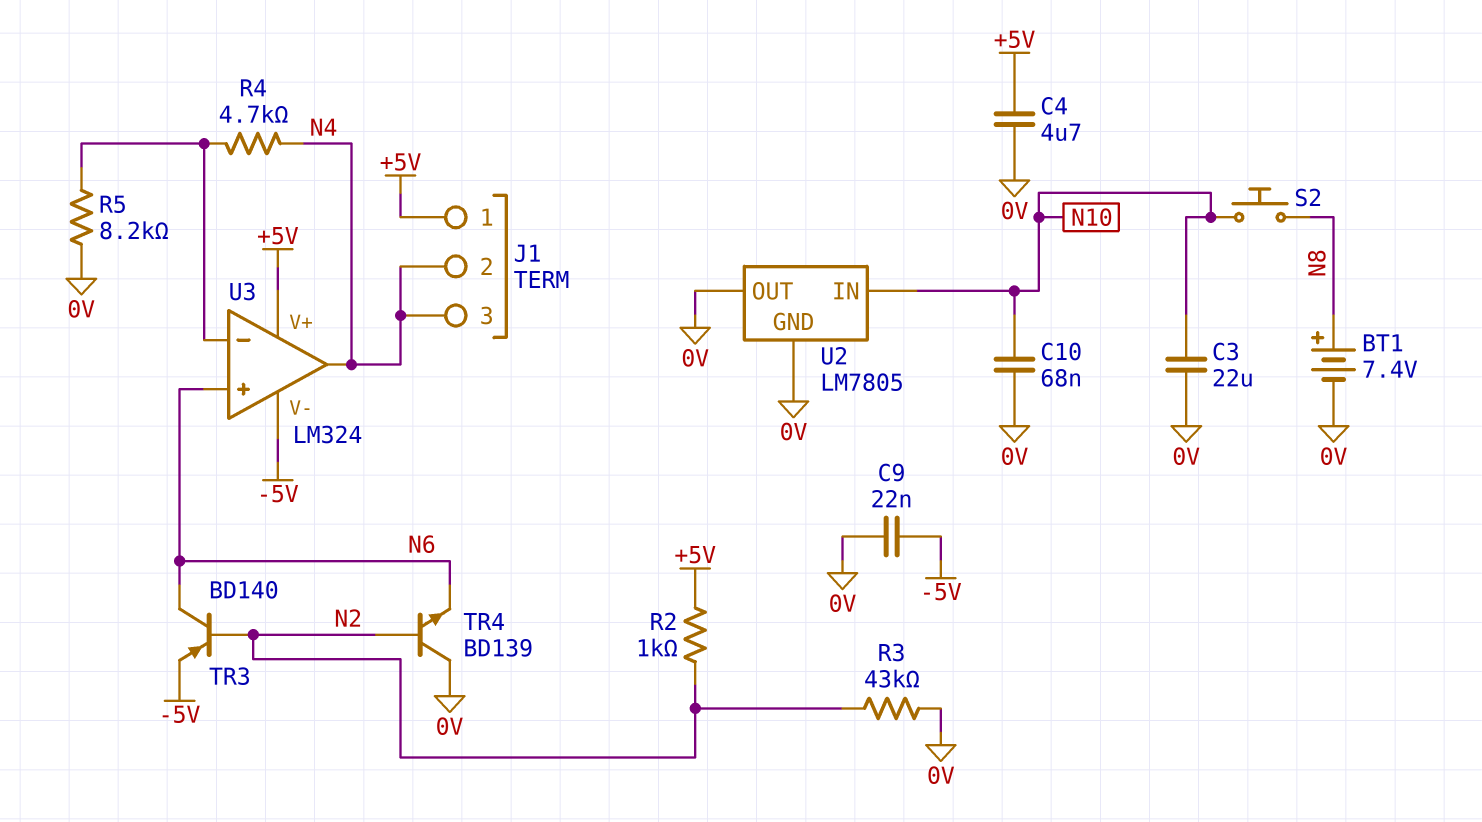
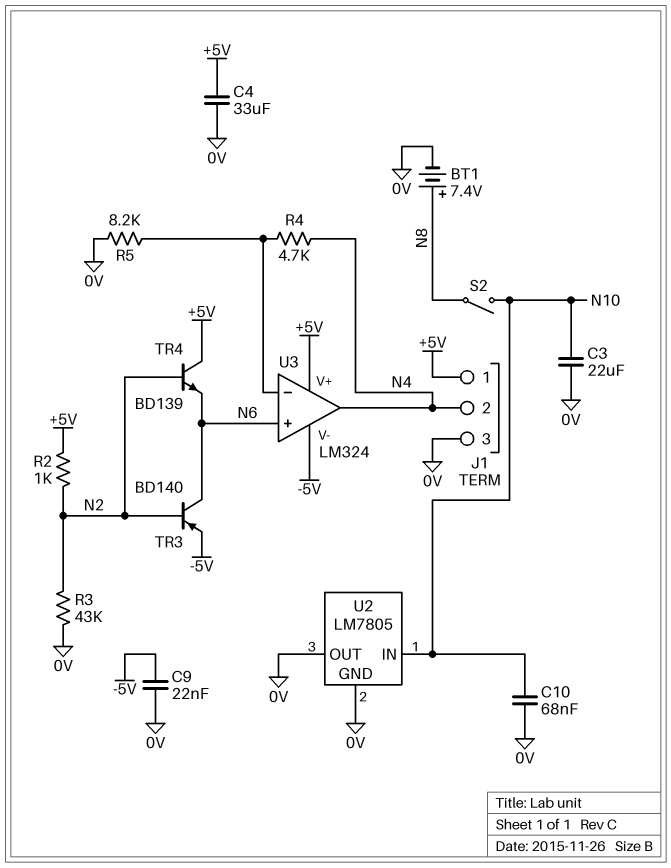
C4: 4.7uF (+5V, 0V) -> 33uF (+5V, 0V)
J1 pin 3: N4 -> 0V
S2: button (N8, N10) -> switch (N8, N10)
TR4: NPN BD139 (B N2, C 0V, E N6) -> NPN BD139 (B N2, C +5V, E N6)

